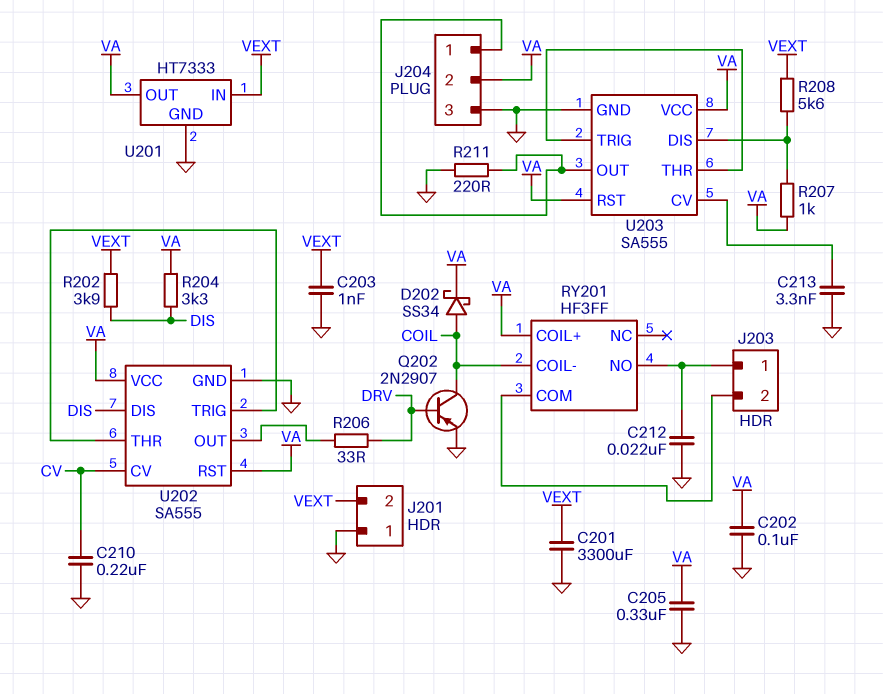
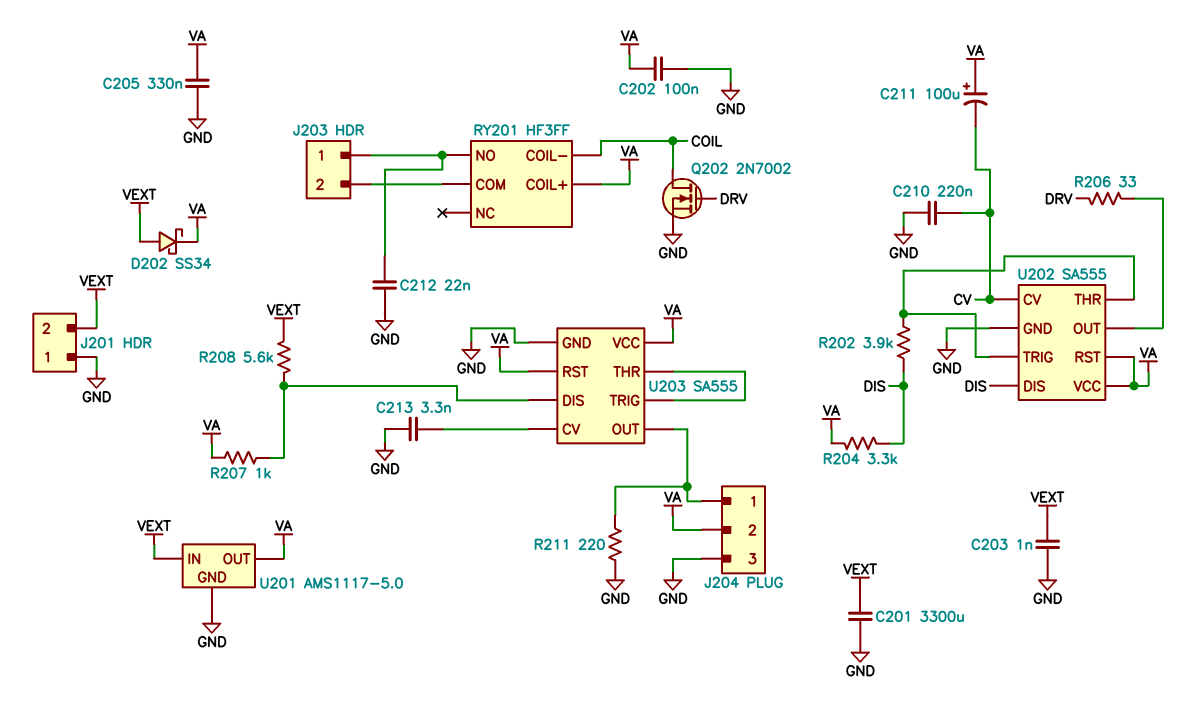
C211: none -> 100uF (plus VA, minus CV)
D202: schottky SS34 (A COIL, K VA) -> schottky SS34 (A VEXT, K VA)
Q202: PNP 2N2907 (B DRV, C COIL, E GND) -> NMOS 2N7002 (G DRV, D COIL, S GND)
R202: 3.9k (DIS, VEXT) -> 3.9k (DIS, U202/THR)
U201: HT7333 -> AMS1117-5.0

